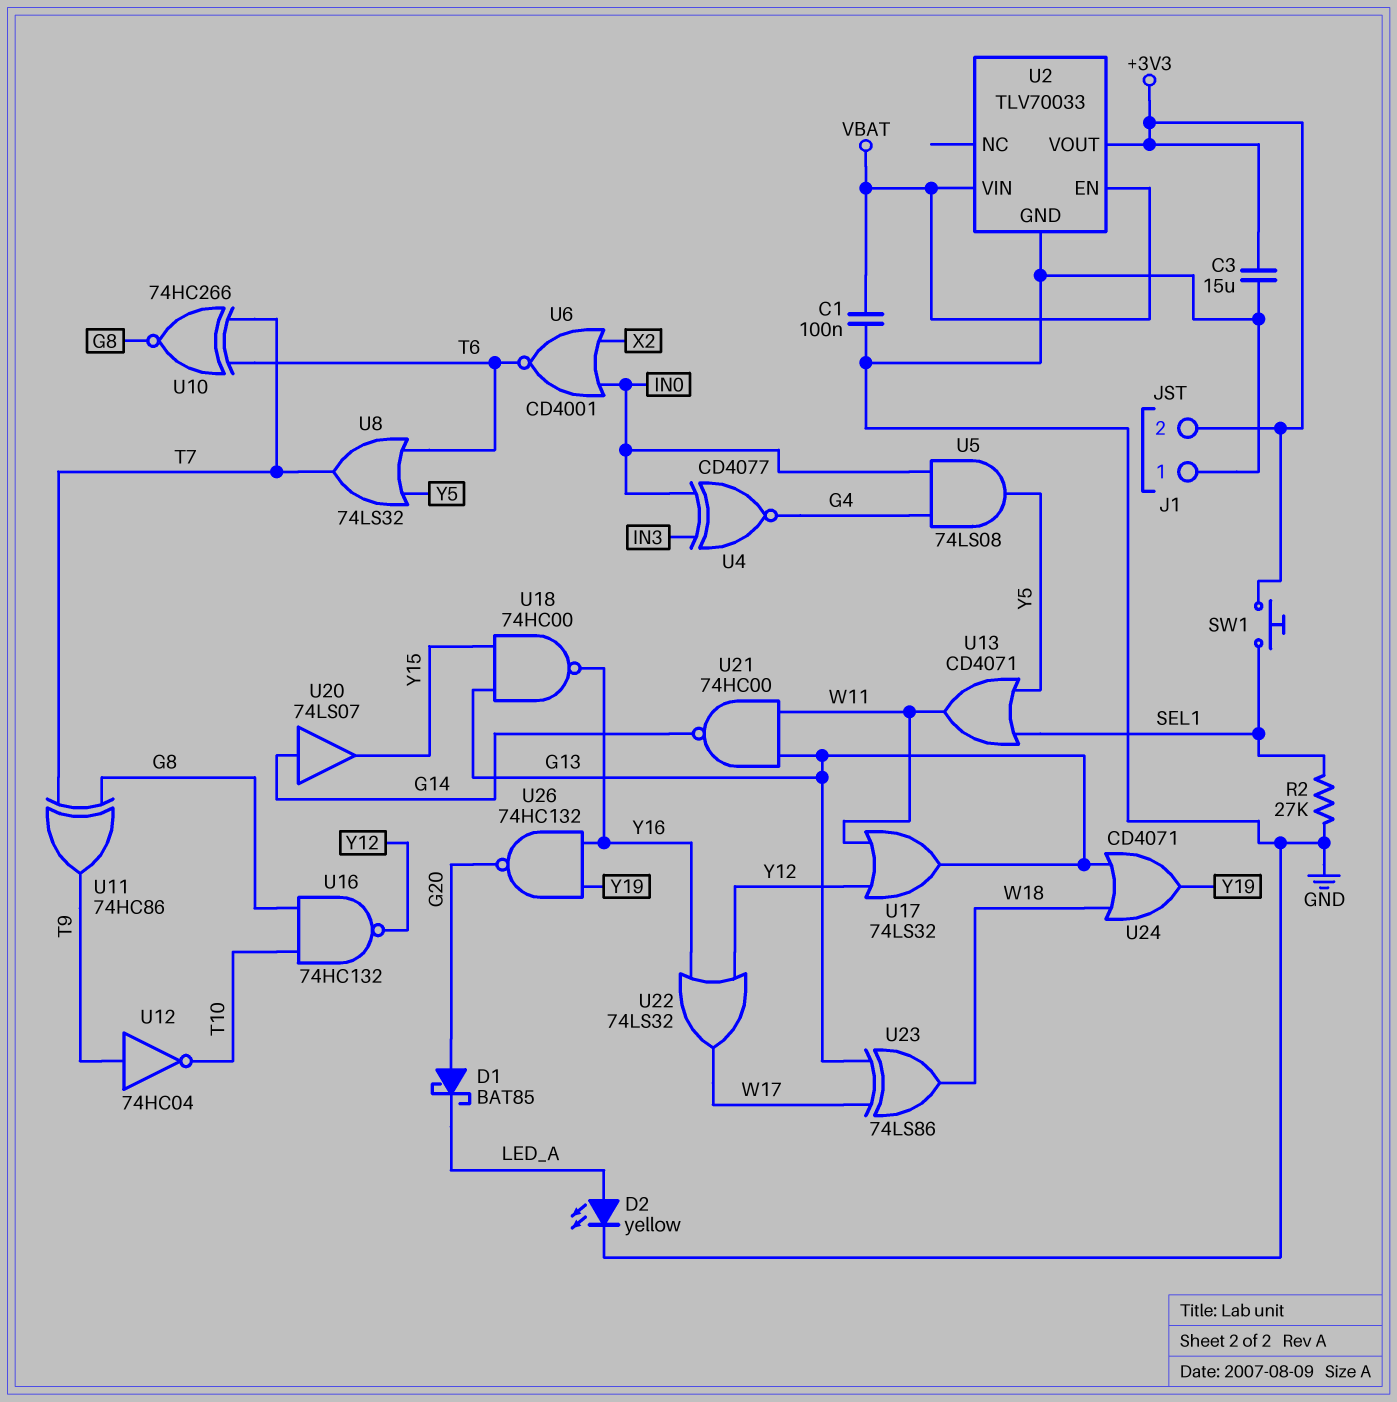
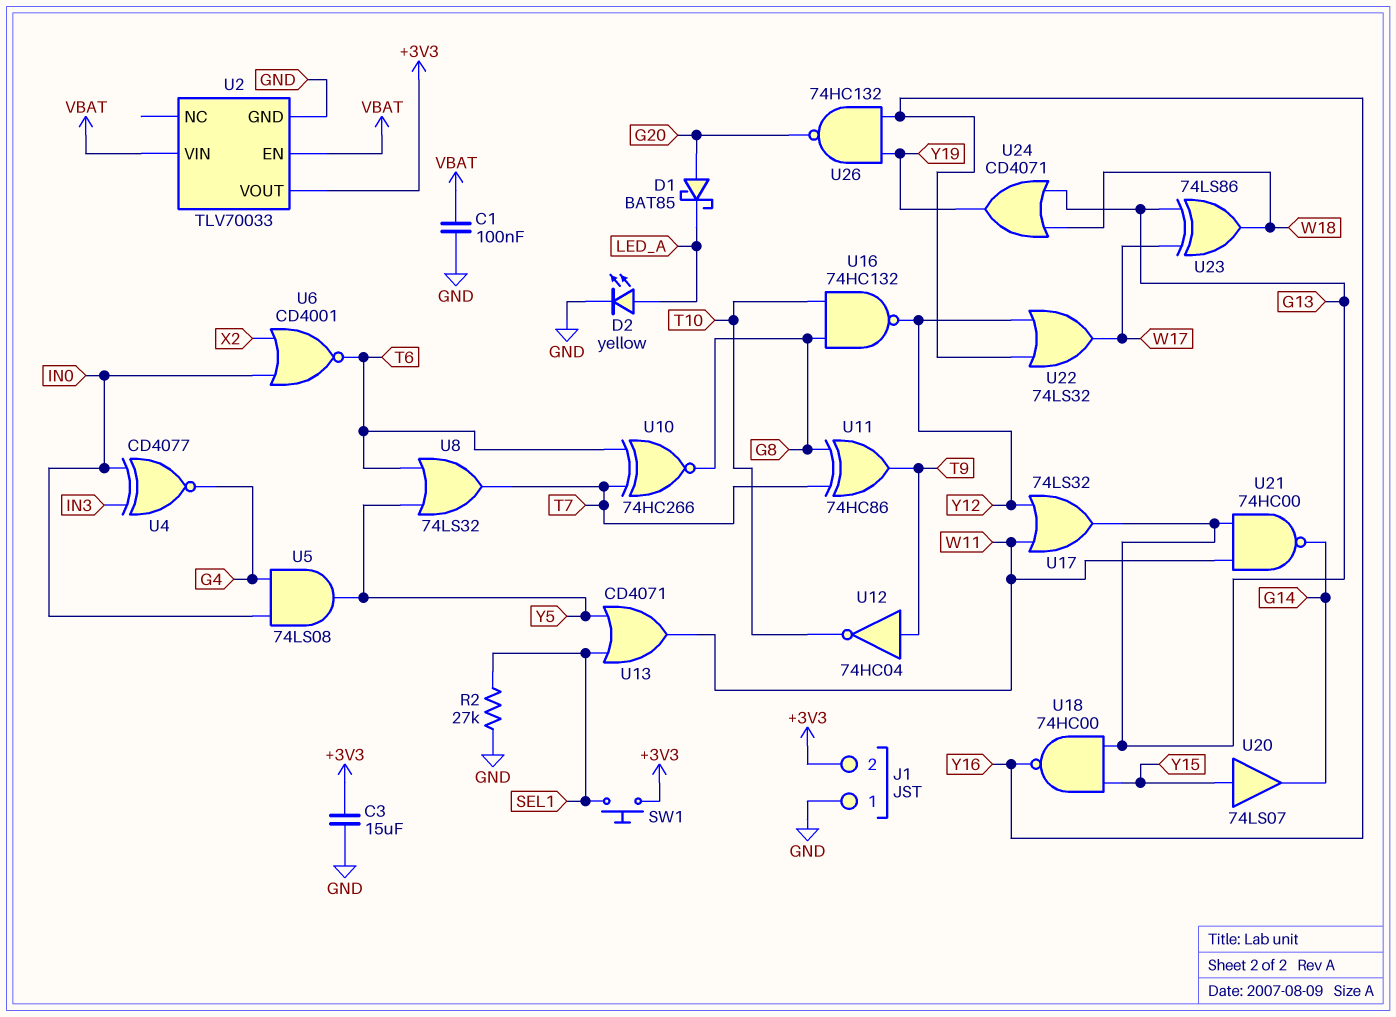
U20: buffer 74LS07 (in G14, out Y15) -> buffer 74LS07 (in Y15, out G14)

